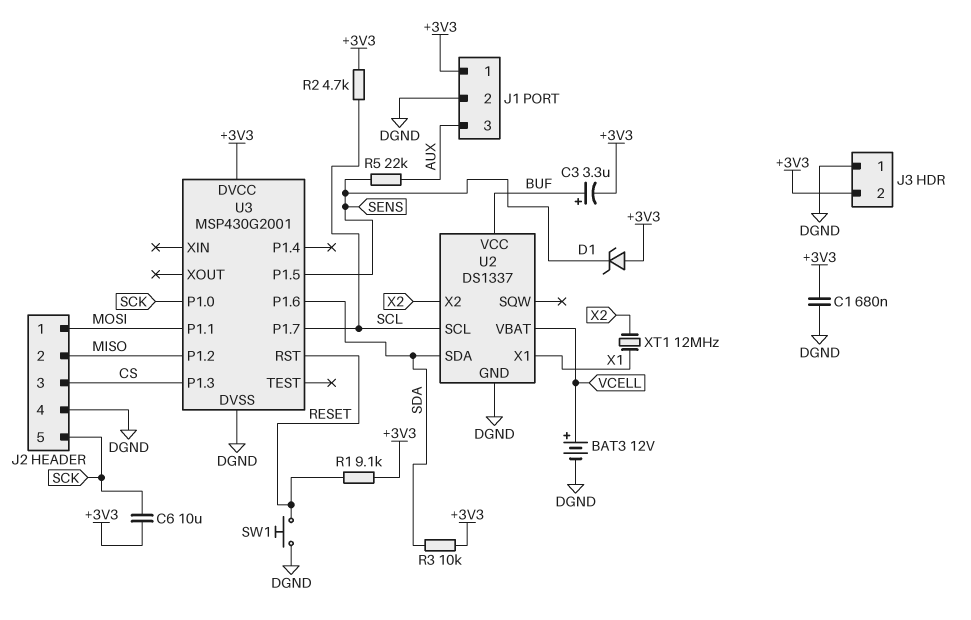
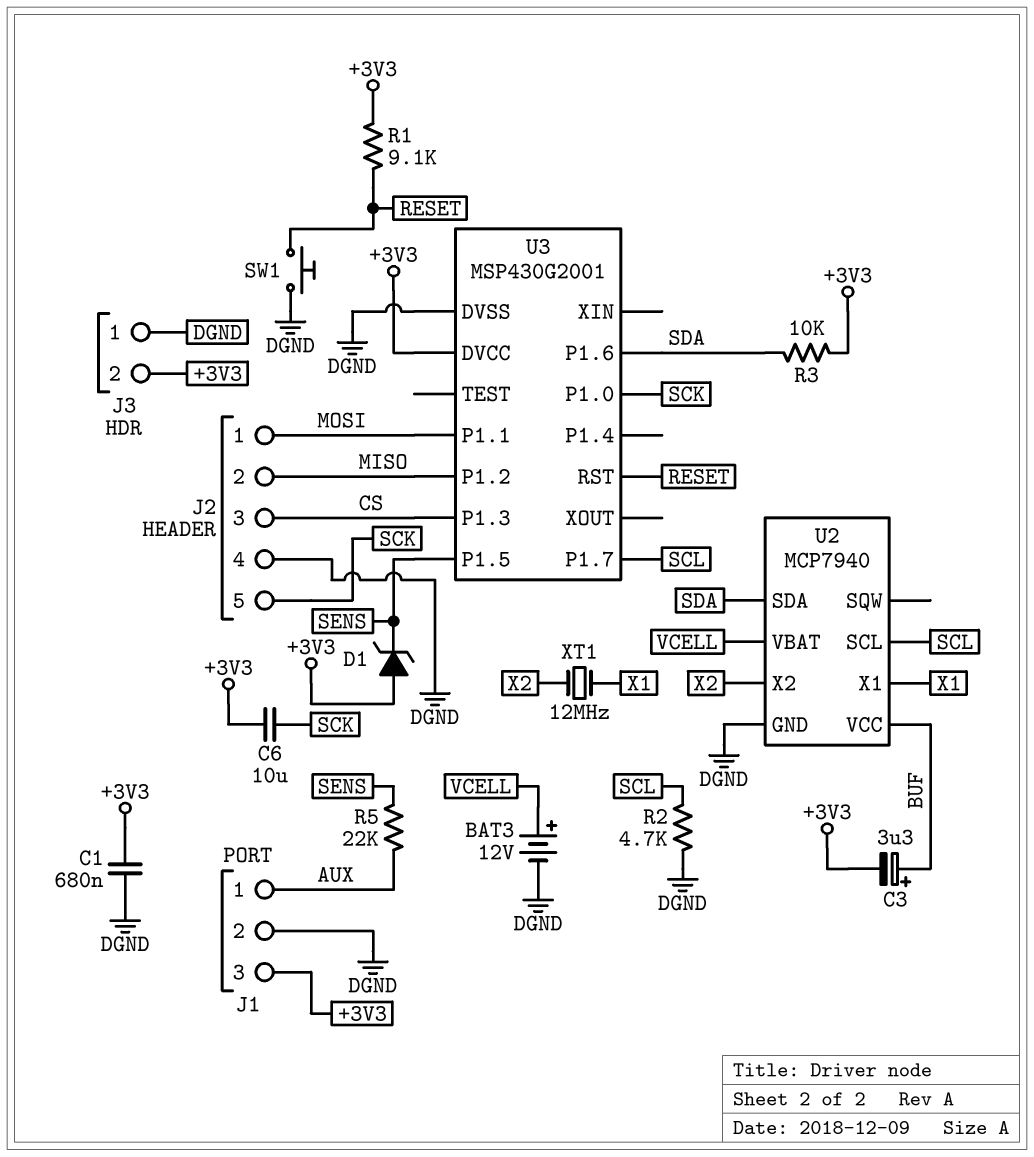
J1 pin 1: +3V3 -> AUX
J1 pin 3: AUX -> +3V3
R2: 4.7k (+3V3, SCL) -> 4.7k (DGND, SCL)
U2: DS1337 -> MCP7940

